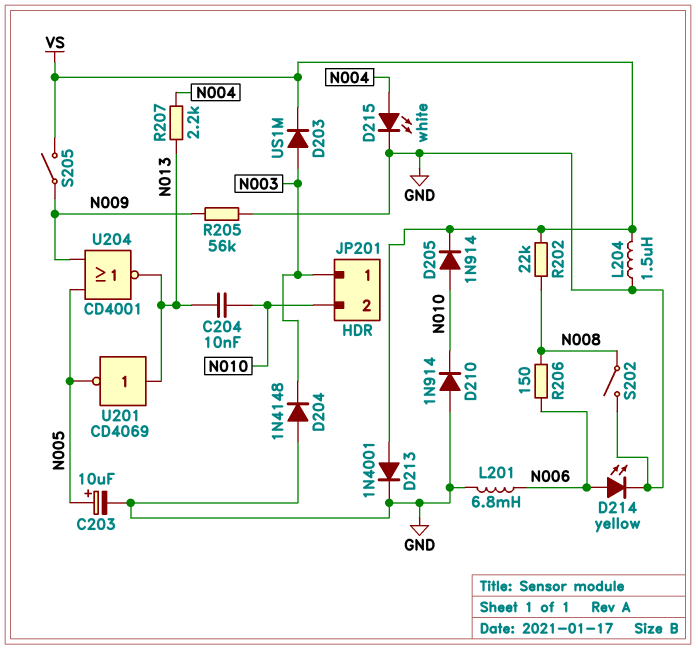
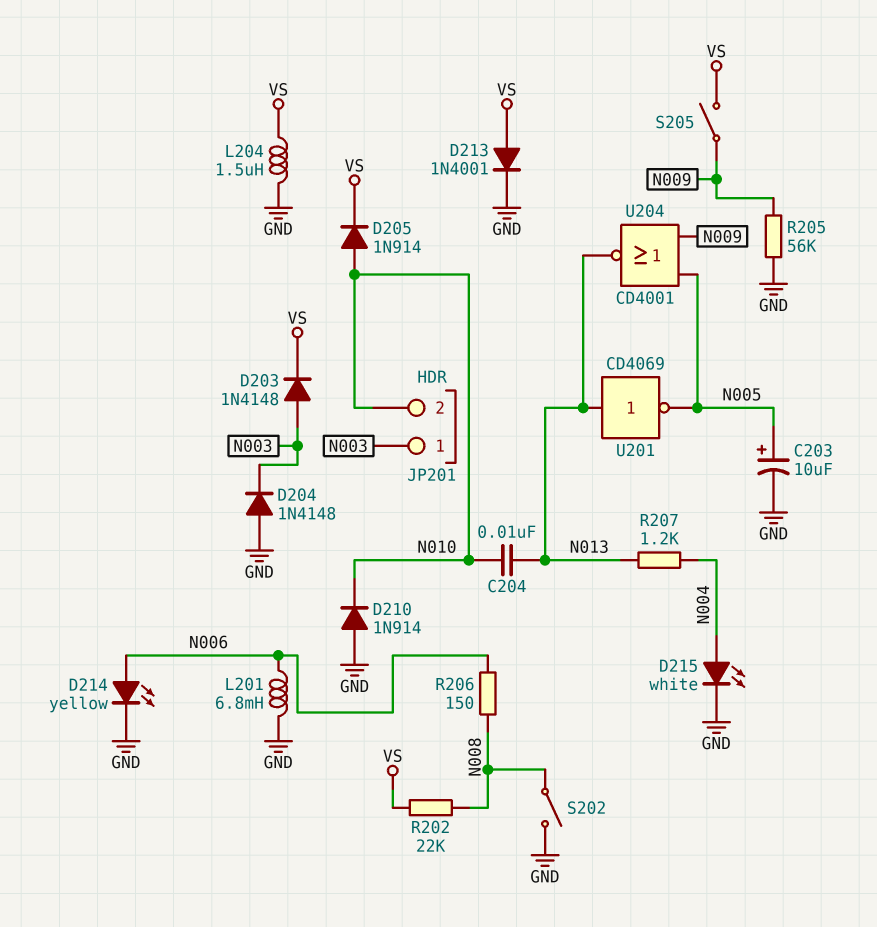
D203: diode US1M (A N003, K VS) -> diode 1N4148 (A N003, K VS)
R207: 2.2k (N004, N013) -> 1.2k (N004, N013)

